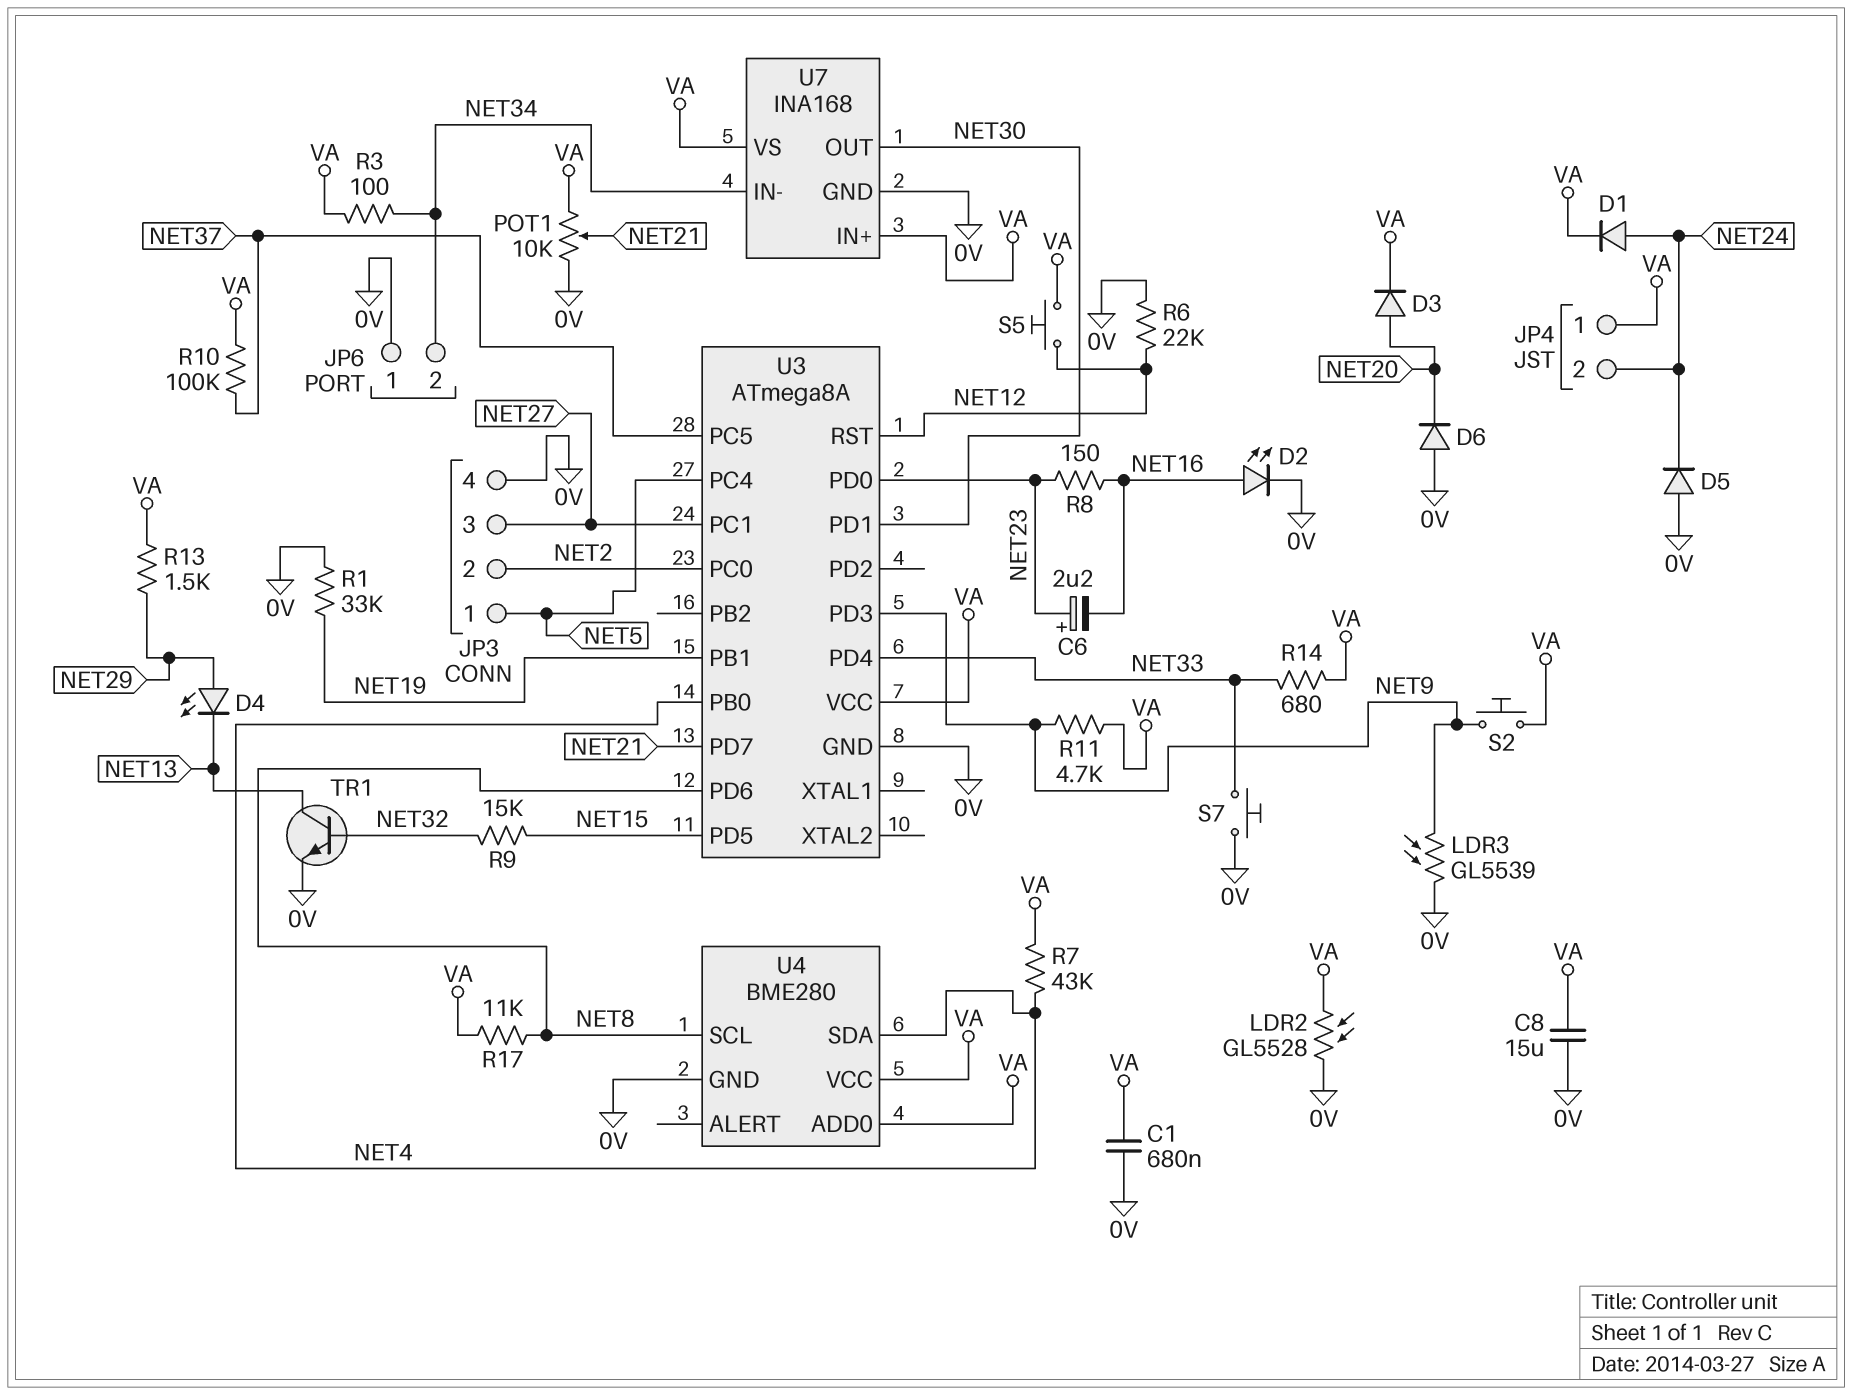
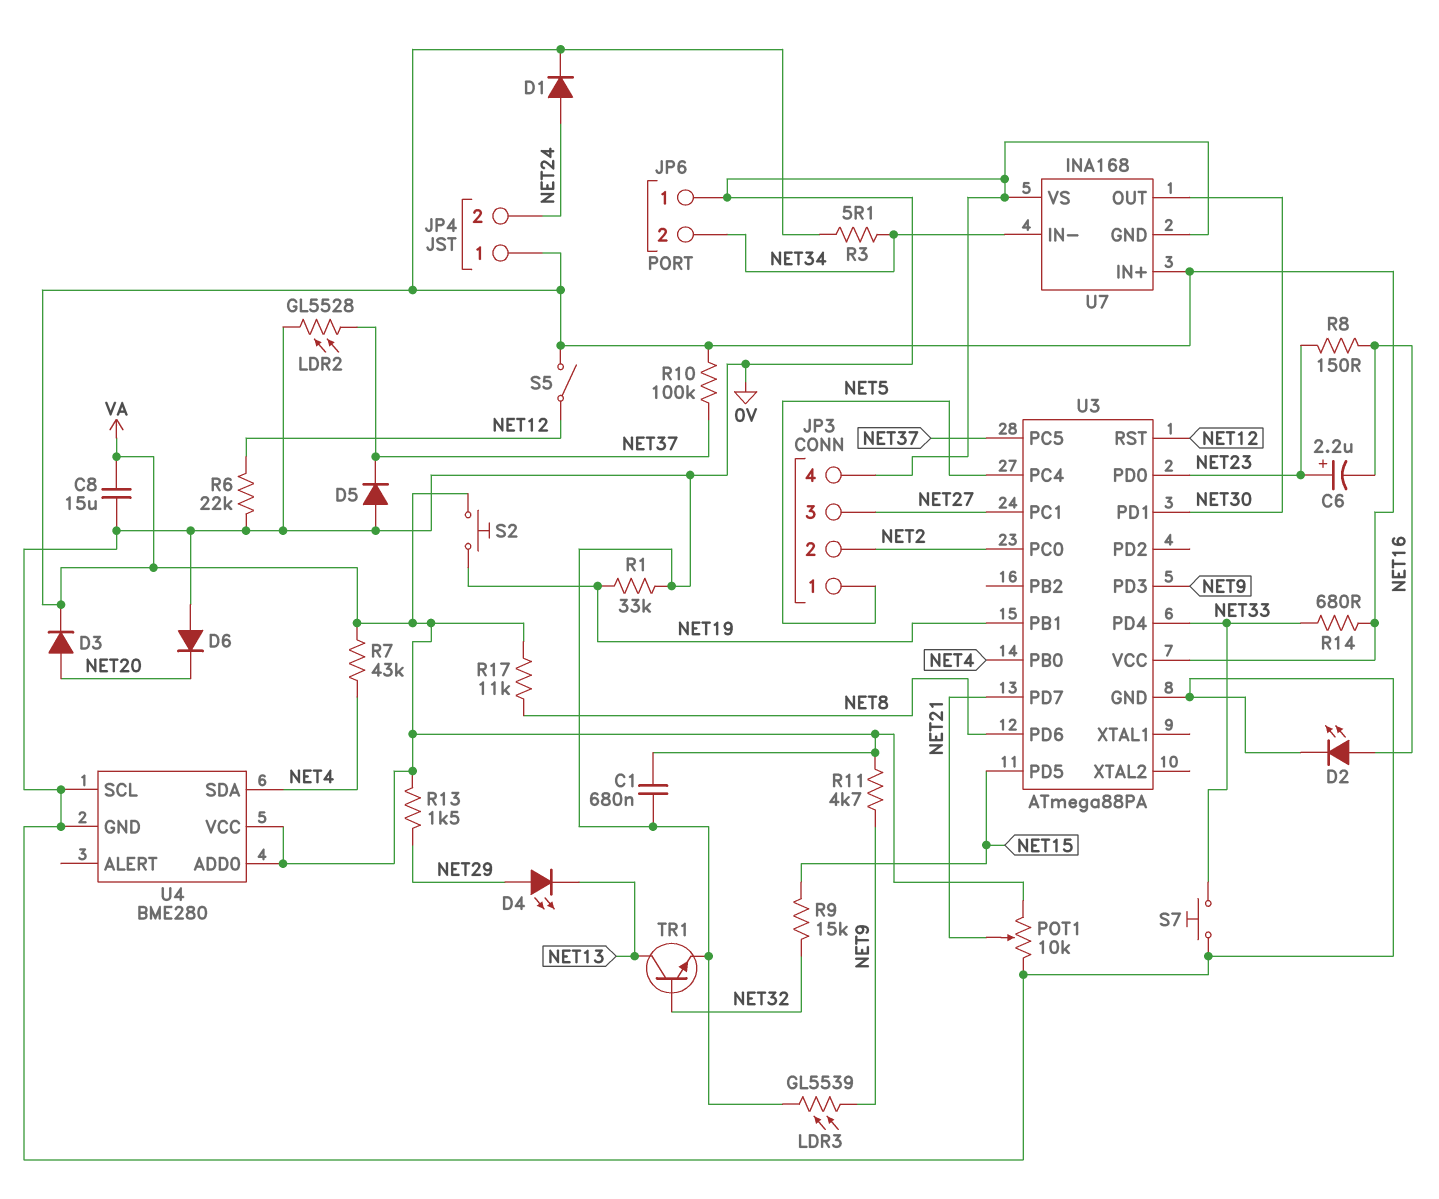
D5: diode (A 0V, K NET24) -> diode (A 0V, K NET37)
LDR2: GL5528 (0V, VA) -> GL5528 (0V, NET37)
R3: 100 (NET34, VA) -> 5.1 (NET34, VA)
S2: button (NET9, VA) -> button (NET19, VA)
S5: button (NET12, VA) -> switch (NET12, VA)
U3: ATmega8A -> ATmega88PA
U4 pin SCL: NET8 -> 0V
U7 pin VS: VA -> 0V

